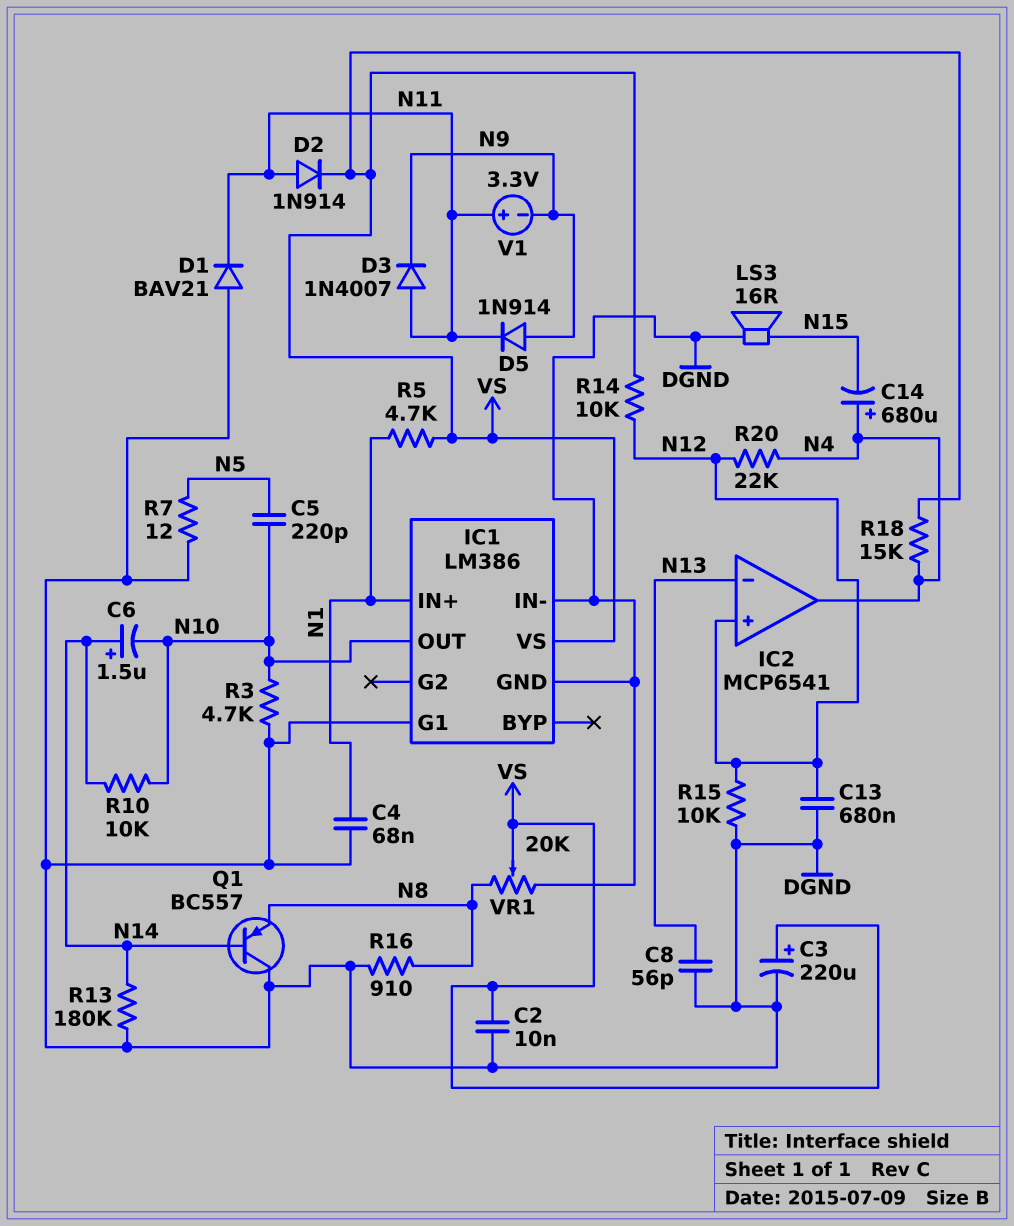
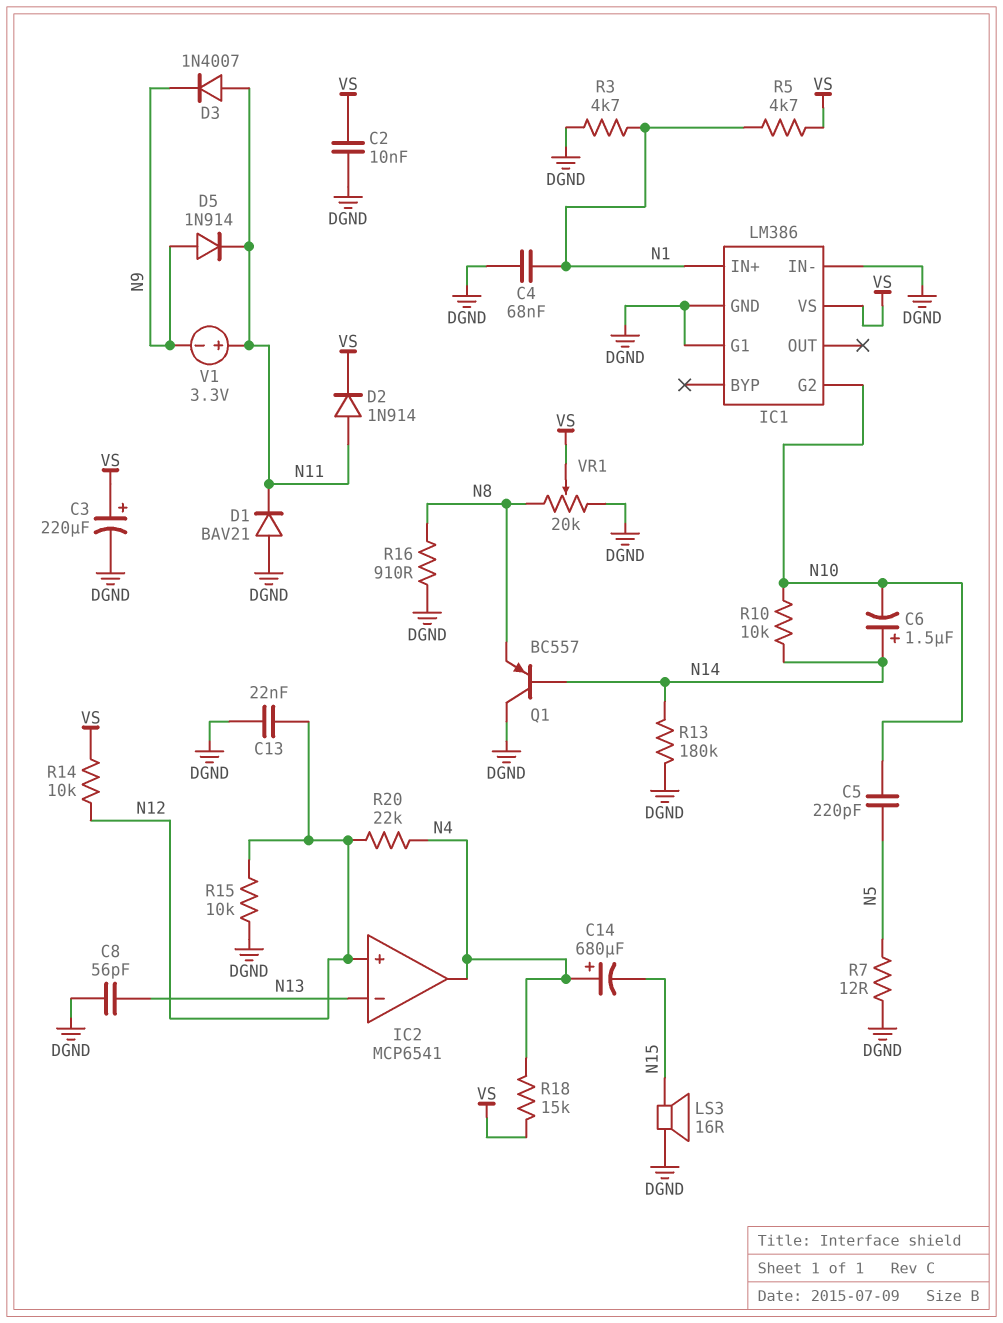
C13: 680nF (DGND, N12) -> 22nF (DGND, N12)
IC1 pin G2: none -> N10
IC1 pin OUT: N10 -> none
R3: 4.7k (DGND, N10) -> 4.7k (DGND, N1)

